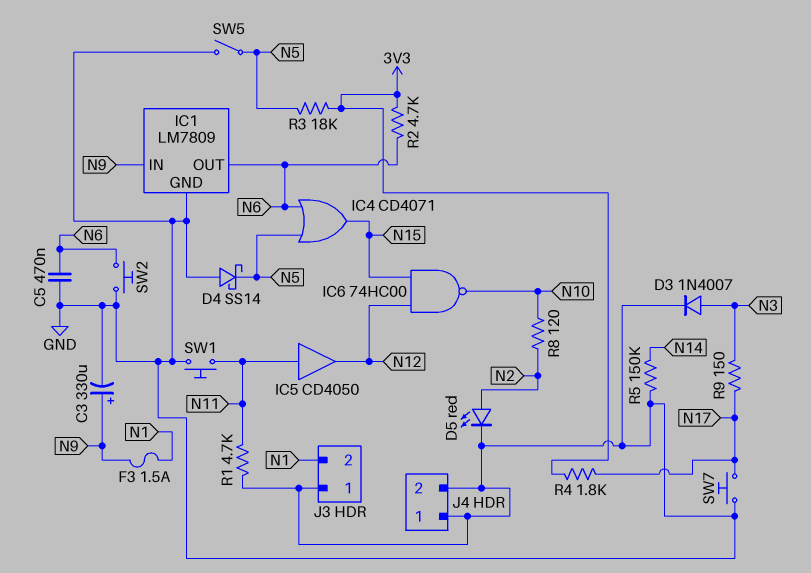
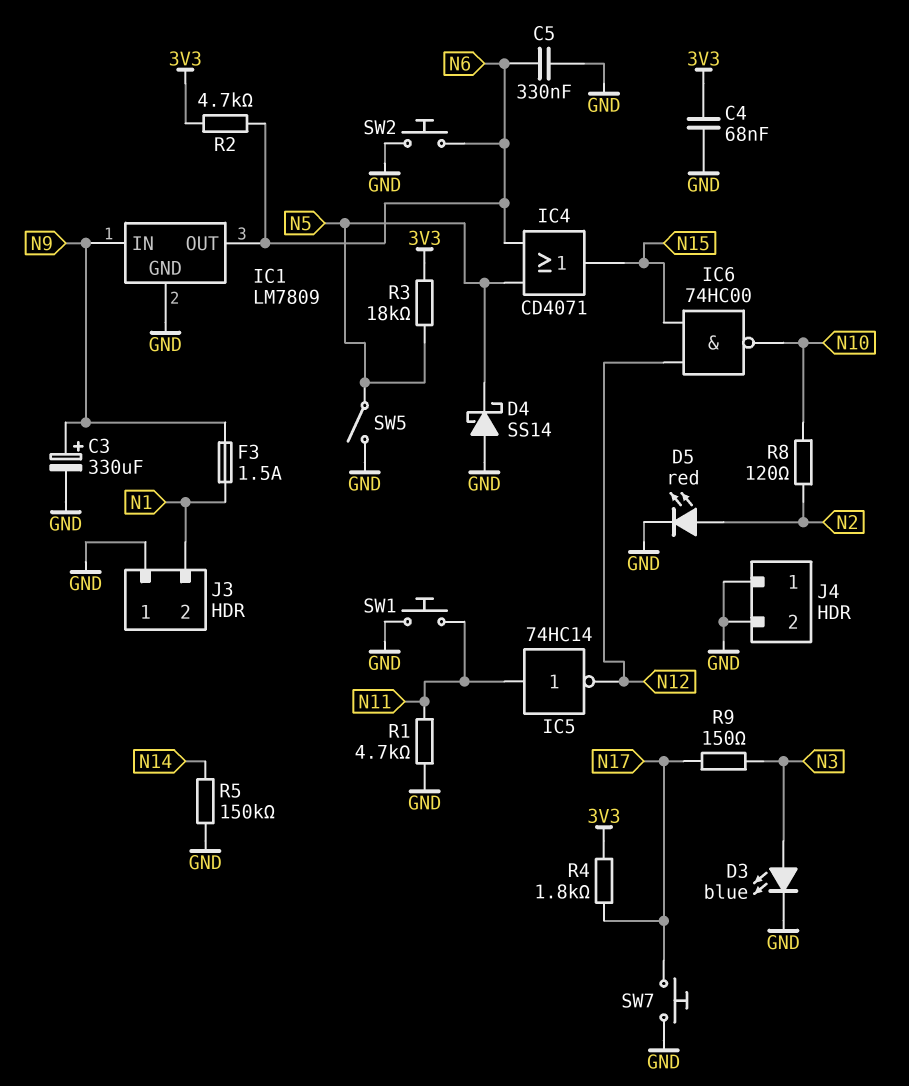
C4: none -> 68nF (3V3, GND)
C5: 470nF (GND, N6) -> 330nF (GND, N6)
D3: diode 1N4007 (A N3, K GND) -> LED blue (A N3, K GND)
IC5: buffer CD4050 (in N11, out N12) -> NOT 74HC14 (in N11, out N12)

